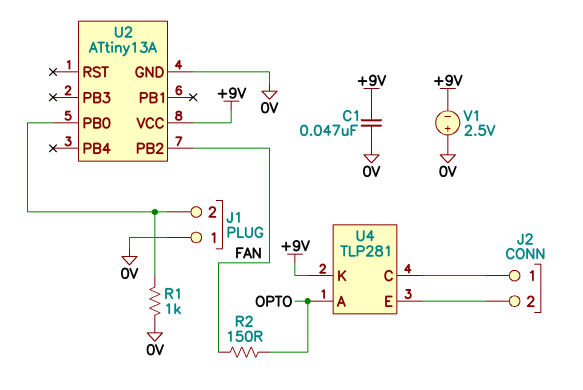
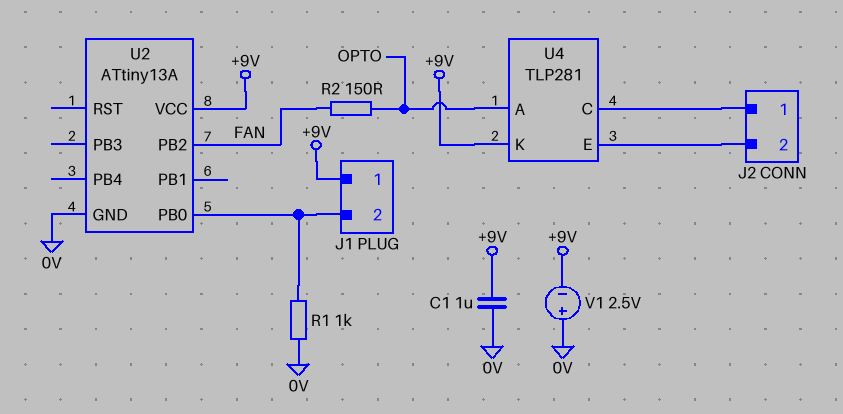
C1: 47nF (+9V, 0V) -> 1uF (+9V, 0V)
J1 pin 1: 0V -> +9V

